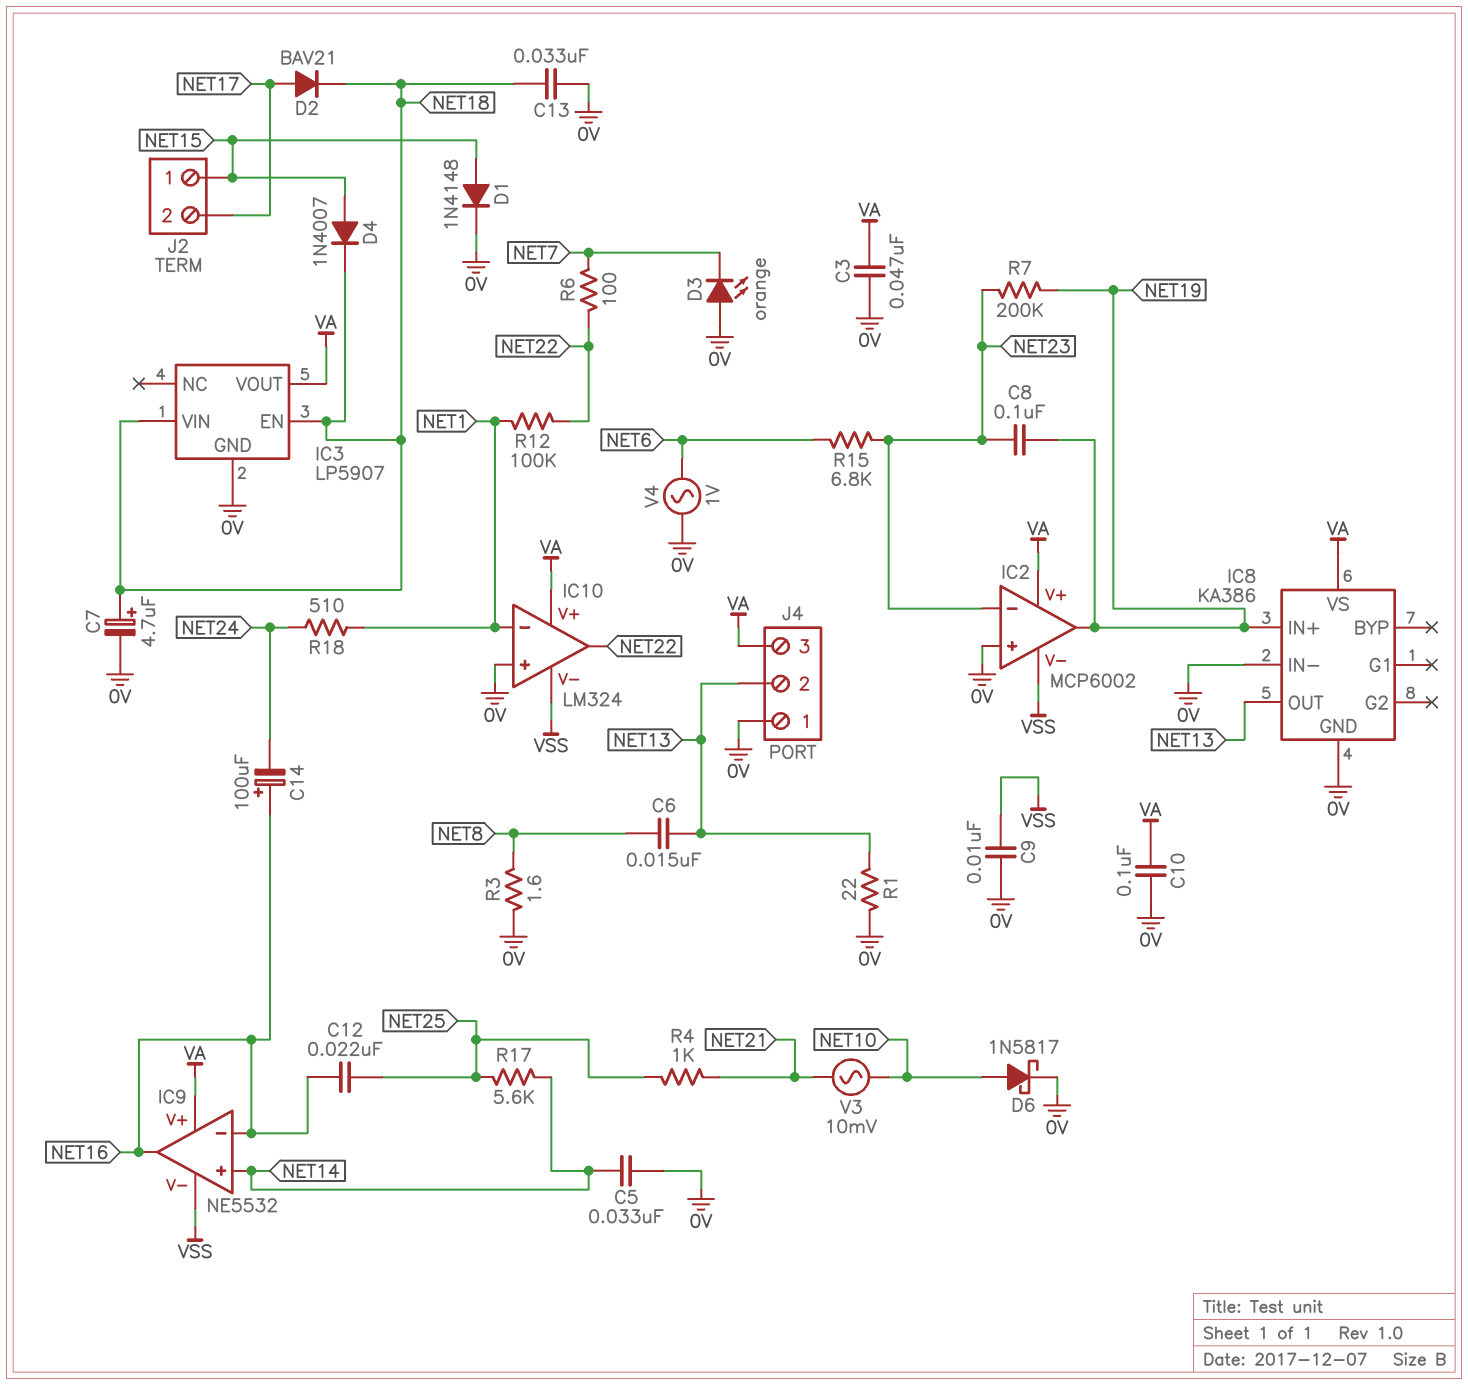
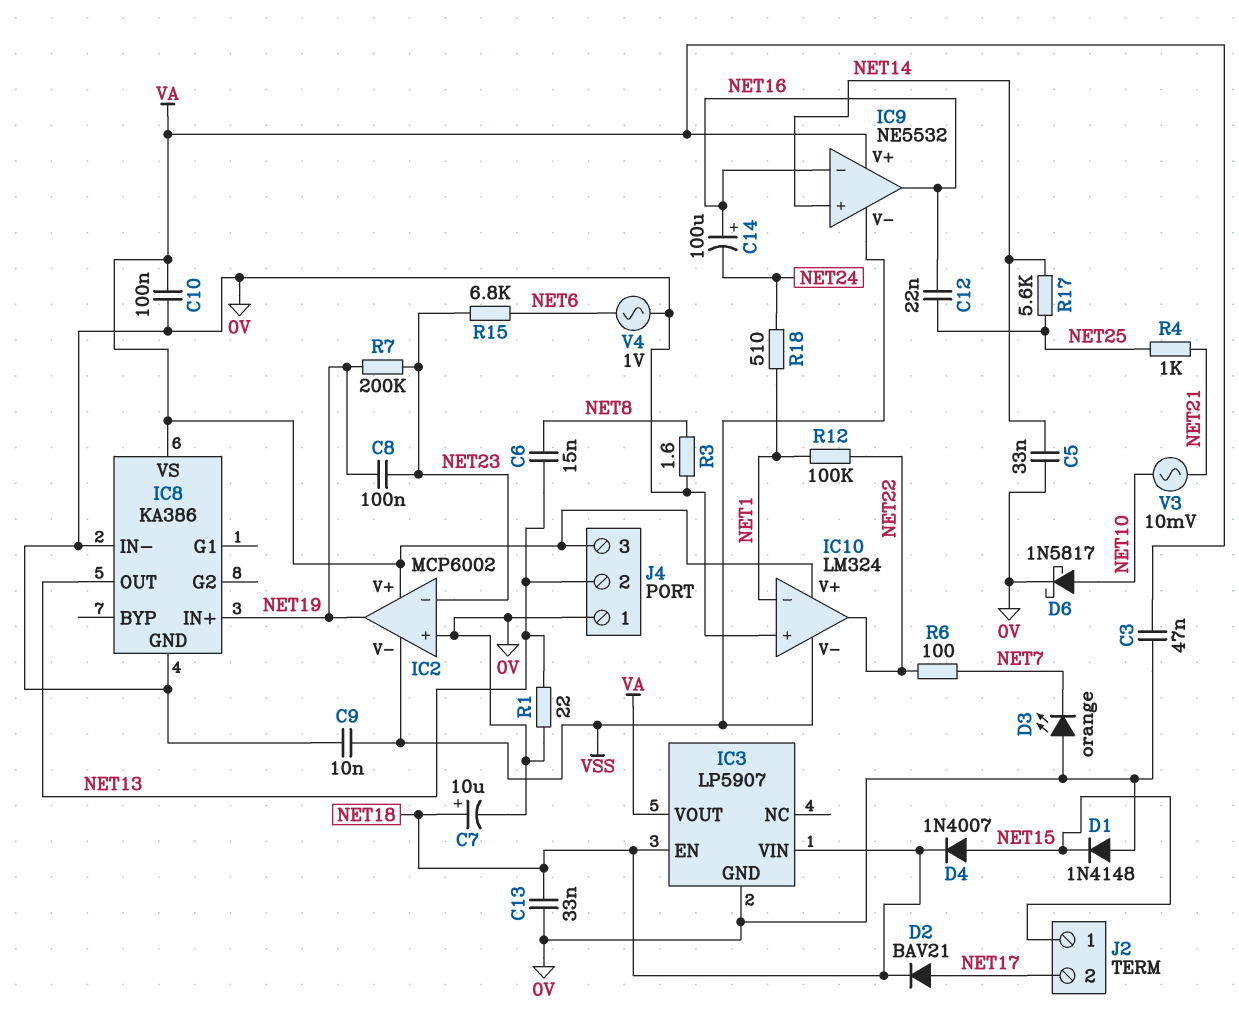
C7: 4.7uF (plus NET18, minus 0V) -> 10uF (plus NET18, minus 0V)
D1: diode 1N4148 (A NET15, K 0V) -> diode 1N4148 (A 0V, K NET15)

